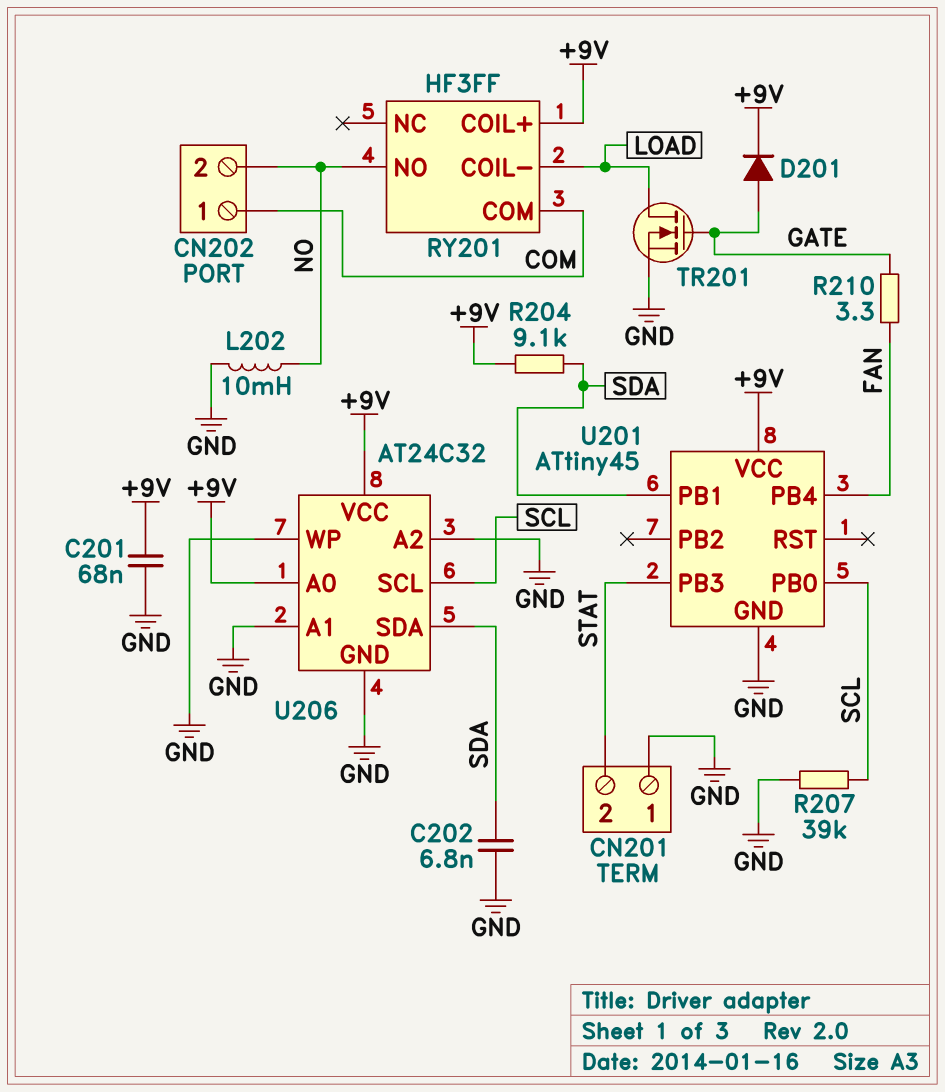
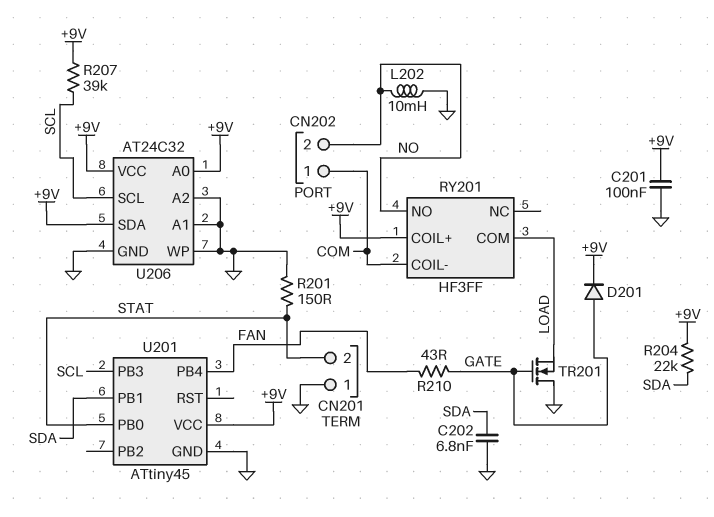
C201: 68nF (+9V, GND) -> 100nF (+9V, GND)
R201: none -> 150 (GND, STAT)
R204: 9.1k (+9V, SDA) -> 22k (+9V, SDA)
R207: 39k (GND, SCL) -> 39k (+9V, SCL)
R210: 3.3 (FAN, GATE) -> 43 (FAN, GATE)
RY201 pin COIL-: LOAD -> COM
RY201 pin COM: COM -> LOAD
TR201: NMOS (G GATE, D LOAD, S GND) -> NMOS (G GATE, D GND, S LOAD)
U201 pin PB0: SCL -> STAT
U201 pin PB3: STAT -> SCL
U206 pin SDA: SDA -> +9V

